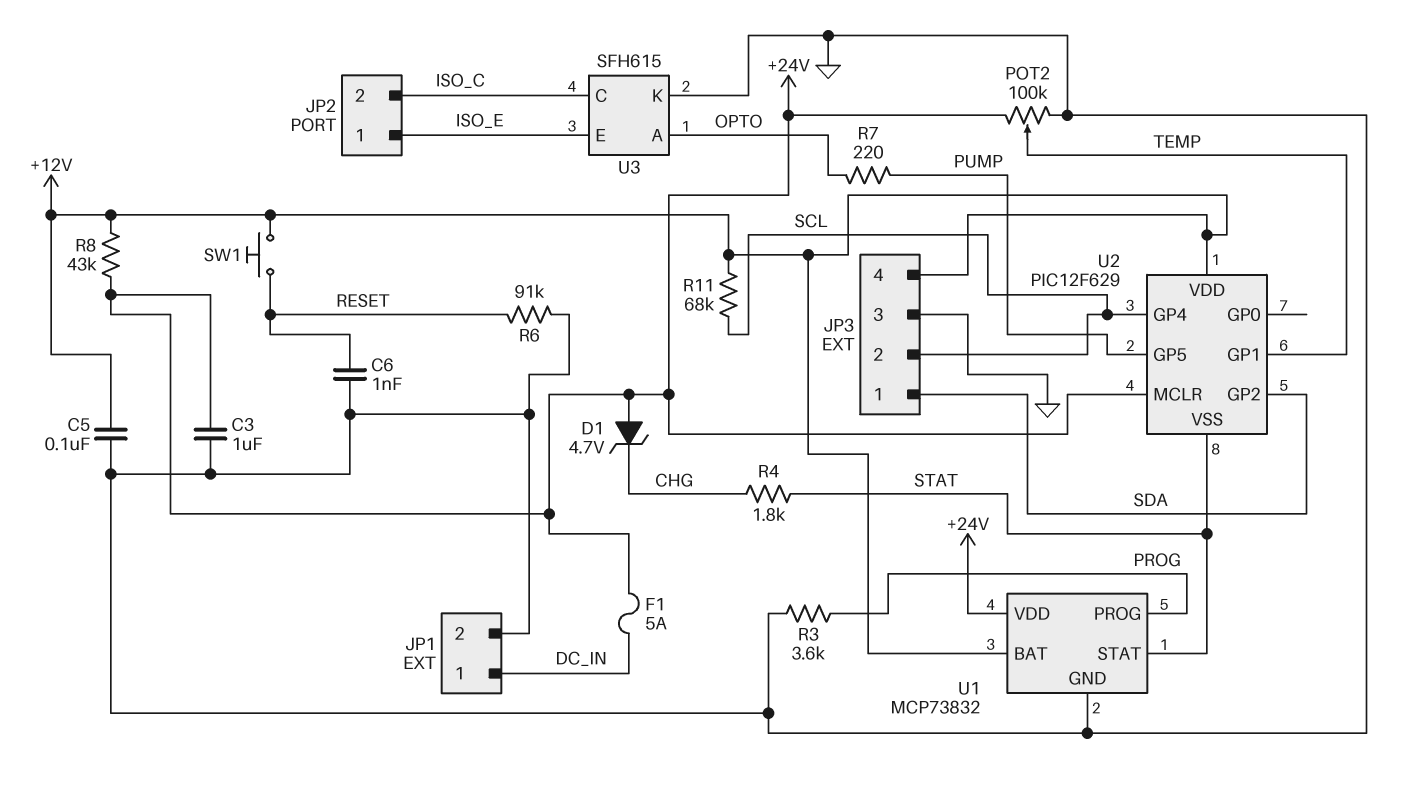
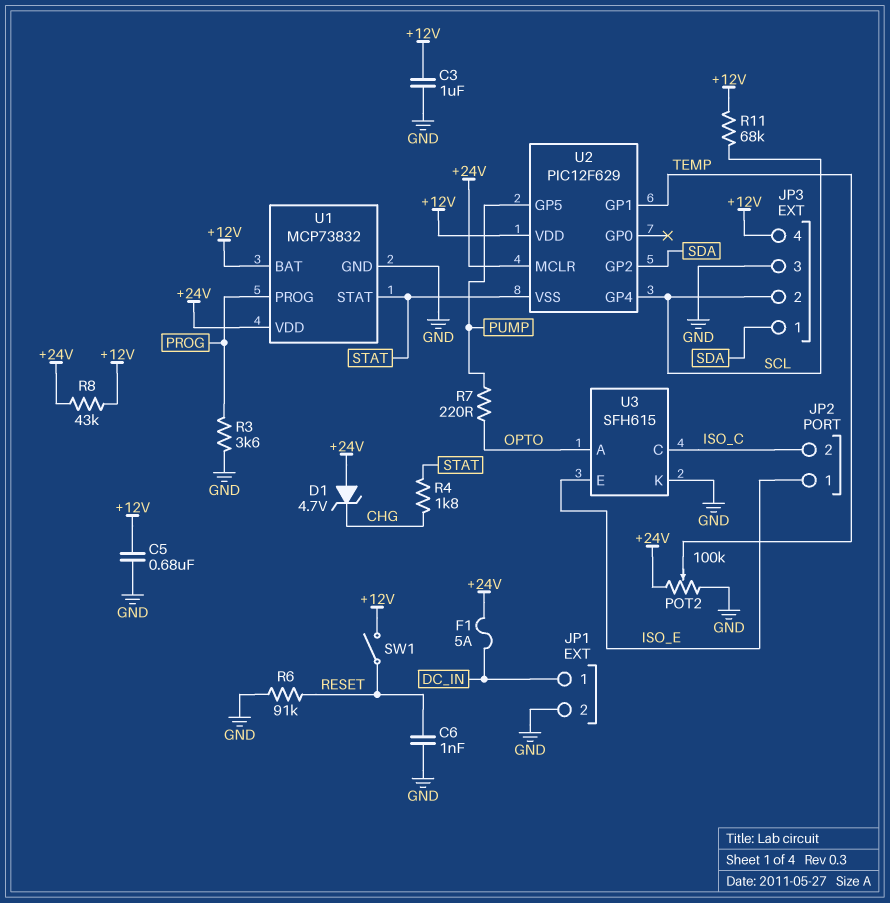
C3: 1uF (+24V, GND) -> 1uF (+12V, GND)
C5: 100nF (+12V, GND) -> 680nF (+12V, GND)
SW1: button (+12V, RESET) -> switch (+12V, RESET)

